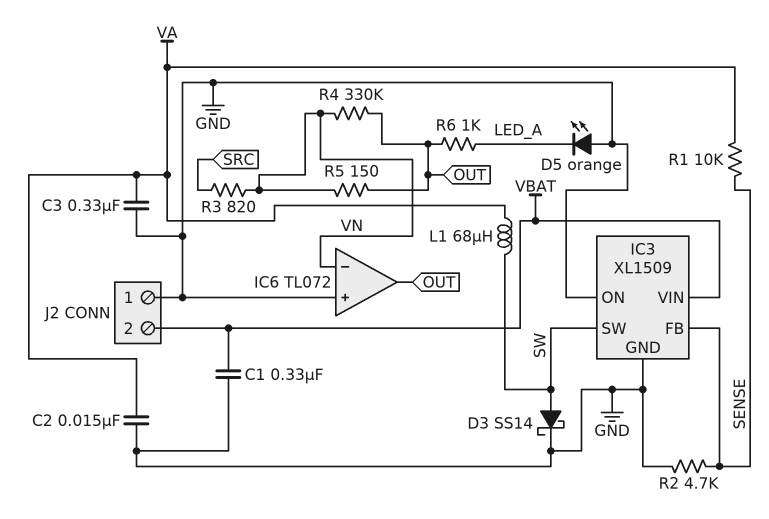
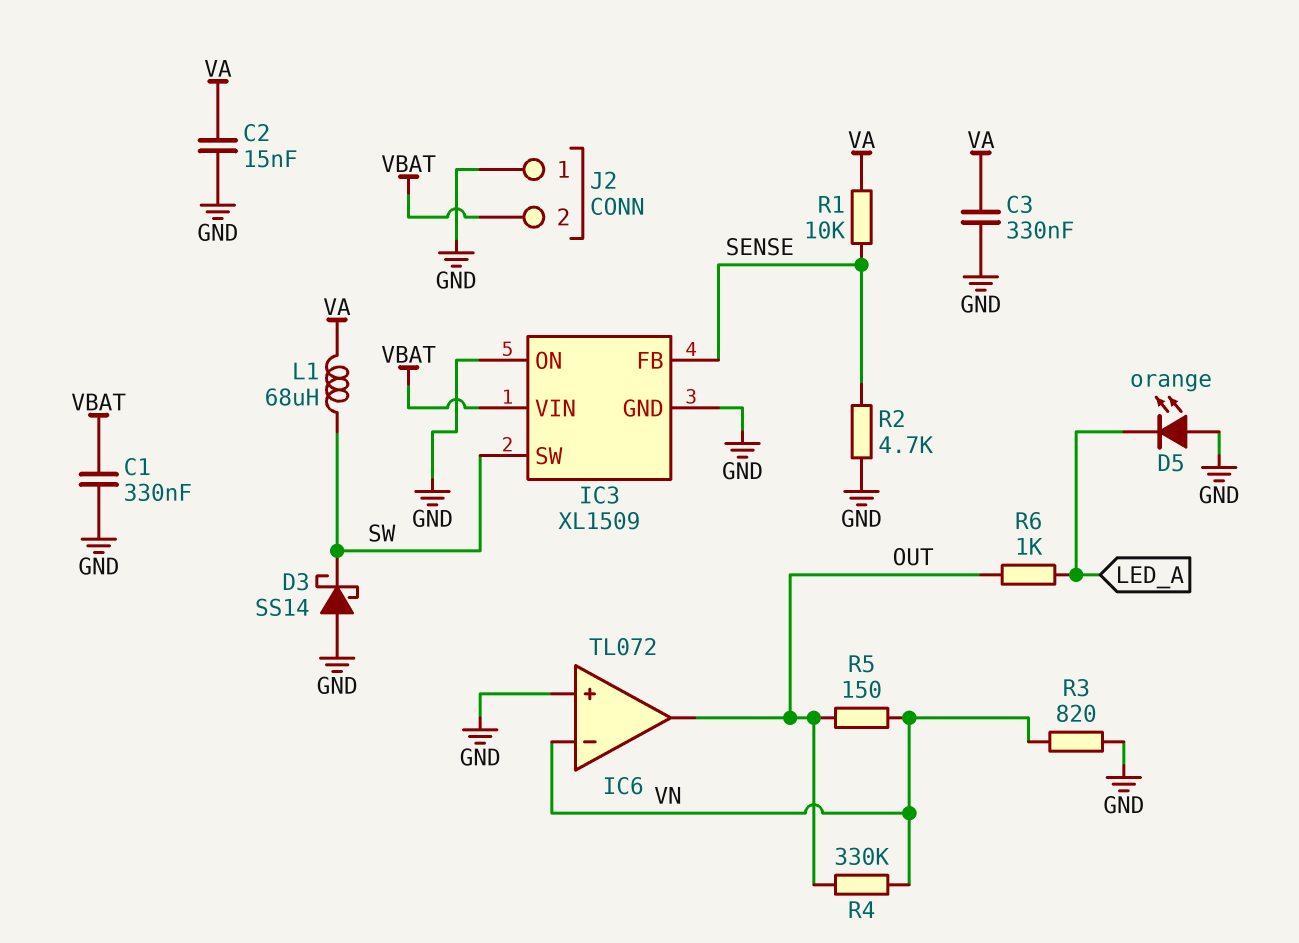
D3: schottky SS14 (A SW, K GND) -> schottky SS14 (A GND, K SW)
R3: 820 (SRC, VN) -> 820 (GND, VN)

